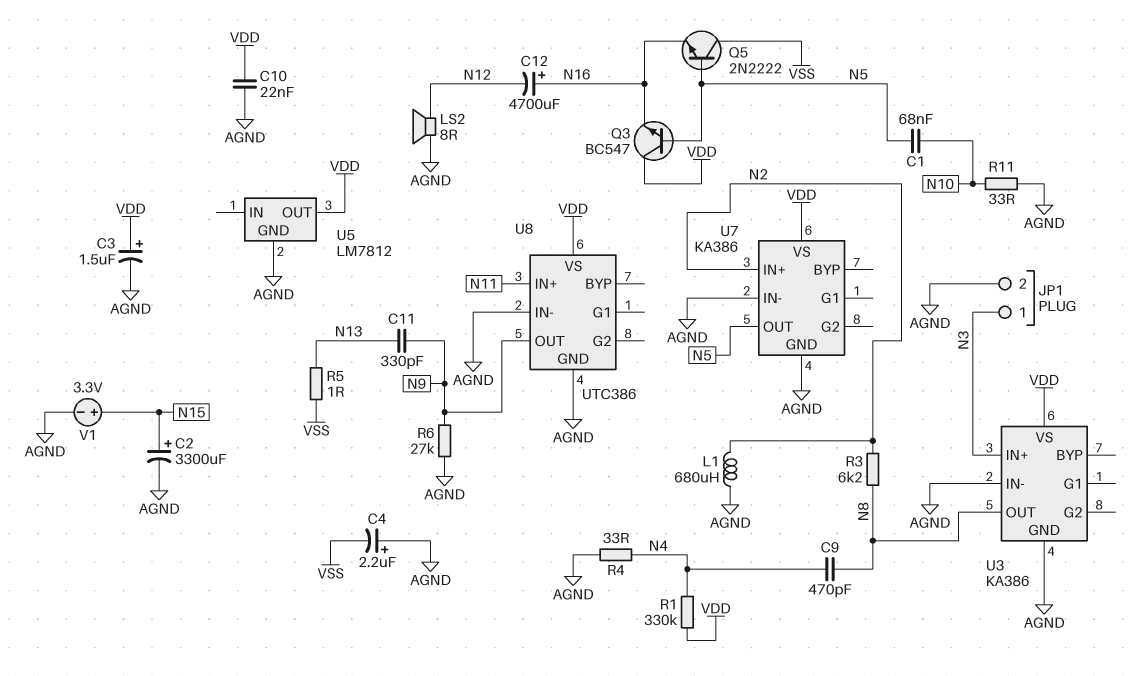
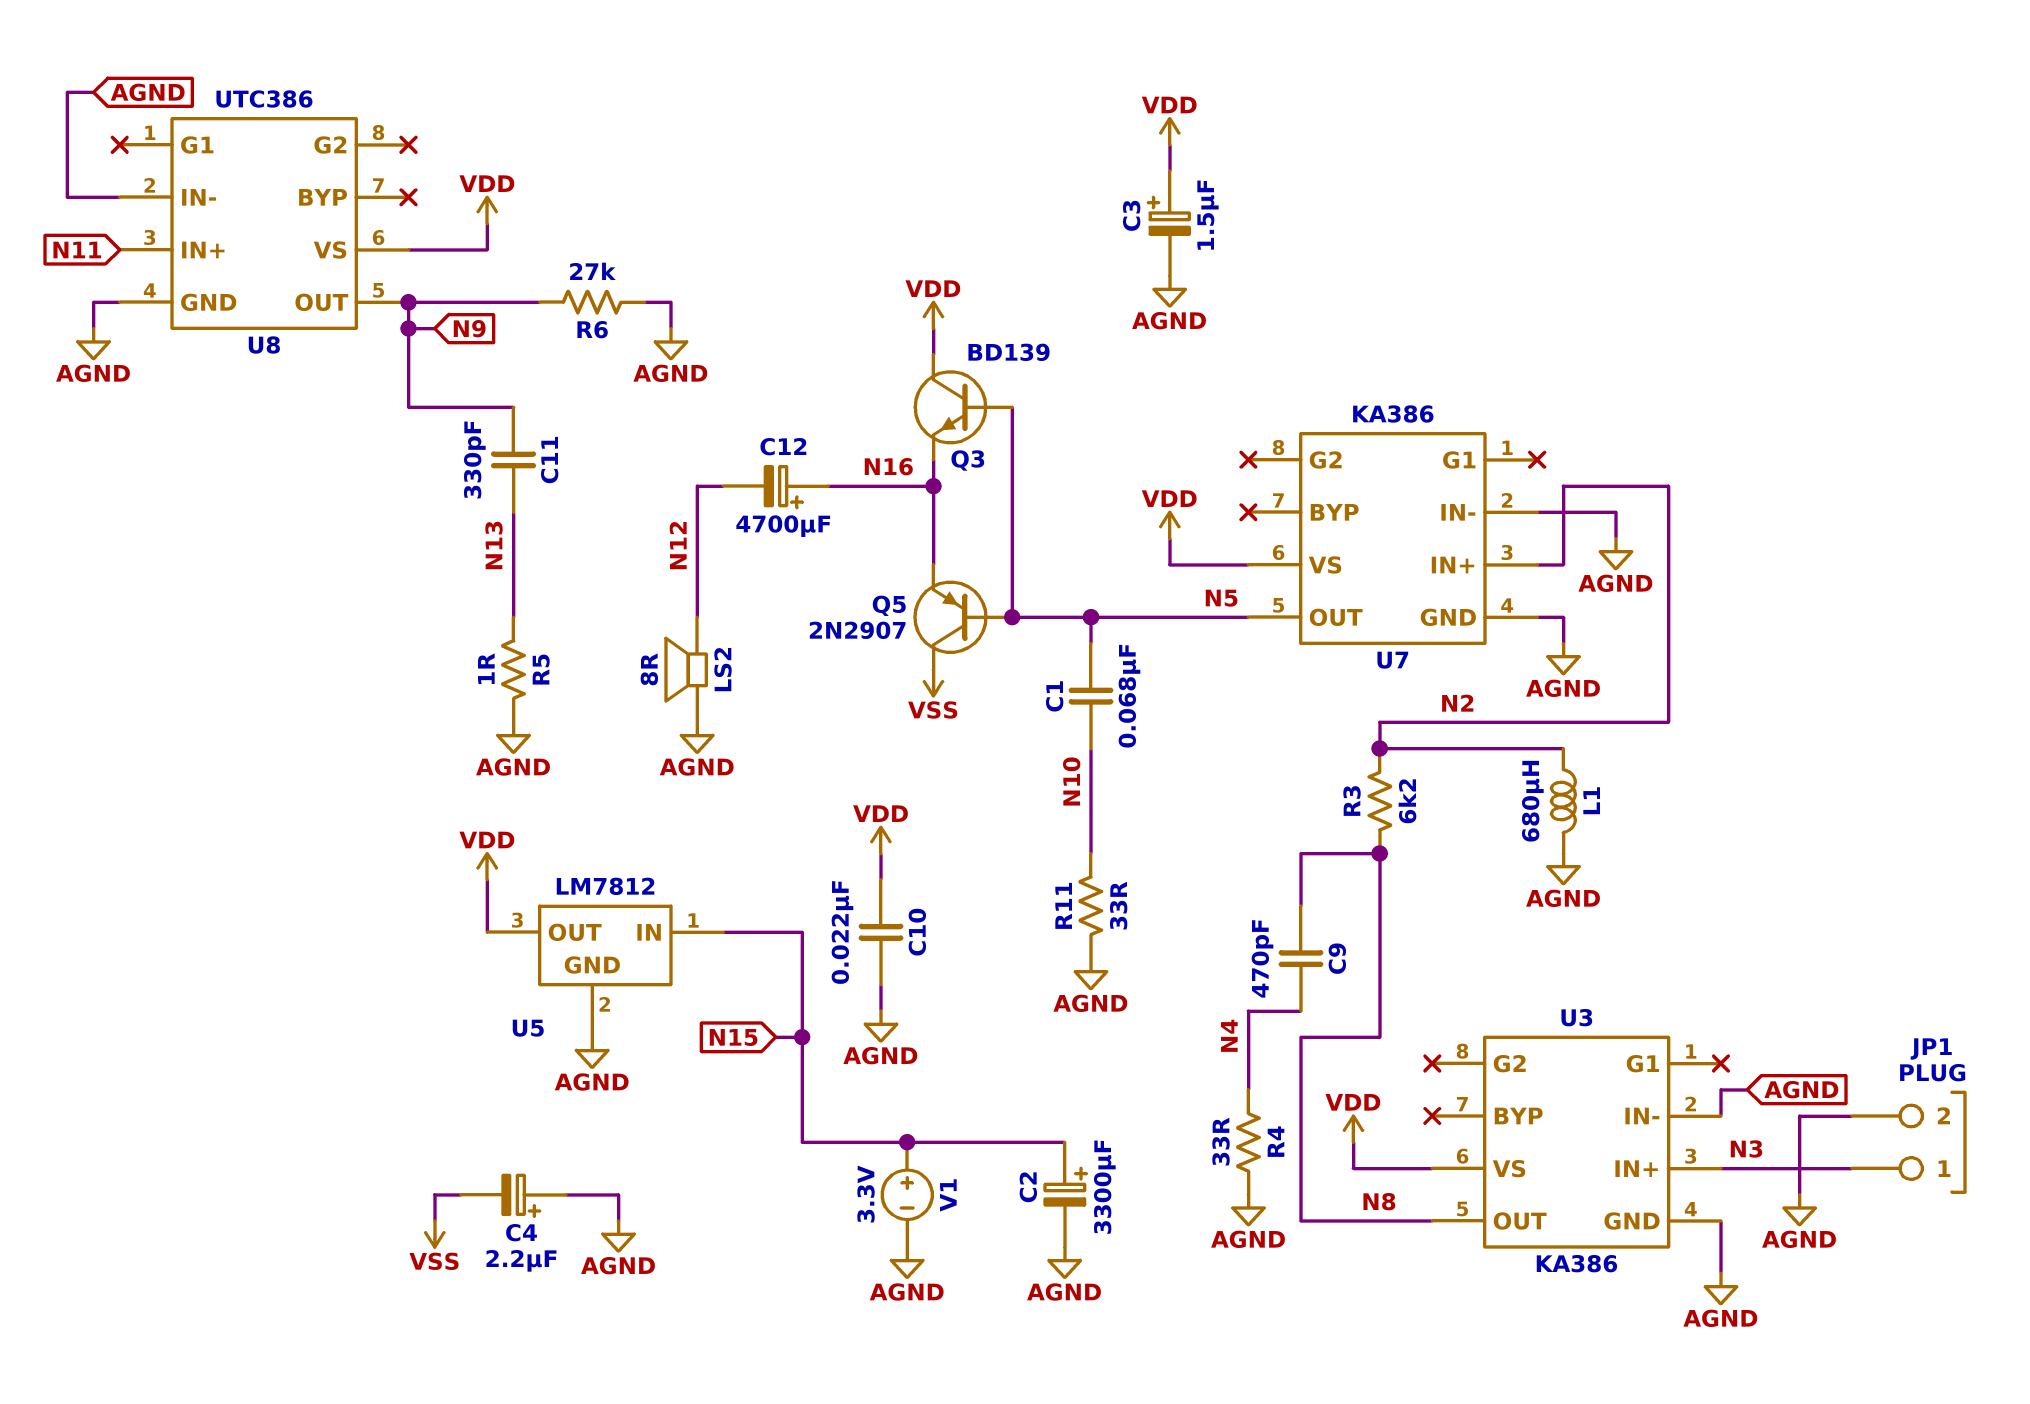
Q3: NPN BC547 (B N5, C VDD, E N16) -> NPN BD139 (B N5, C VDD, E N16)
Q5: NPN 2N2222 (B N5, C VSS, E N16) -> PNP 2N2907 (B N5, C VSS, E N16)
R1: 330k (N4, VDD) -> none
R5: 1 (N13, VSS) -> 1 (AGND, N13)
U5 pin IN: none -> N15

